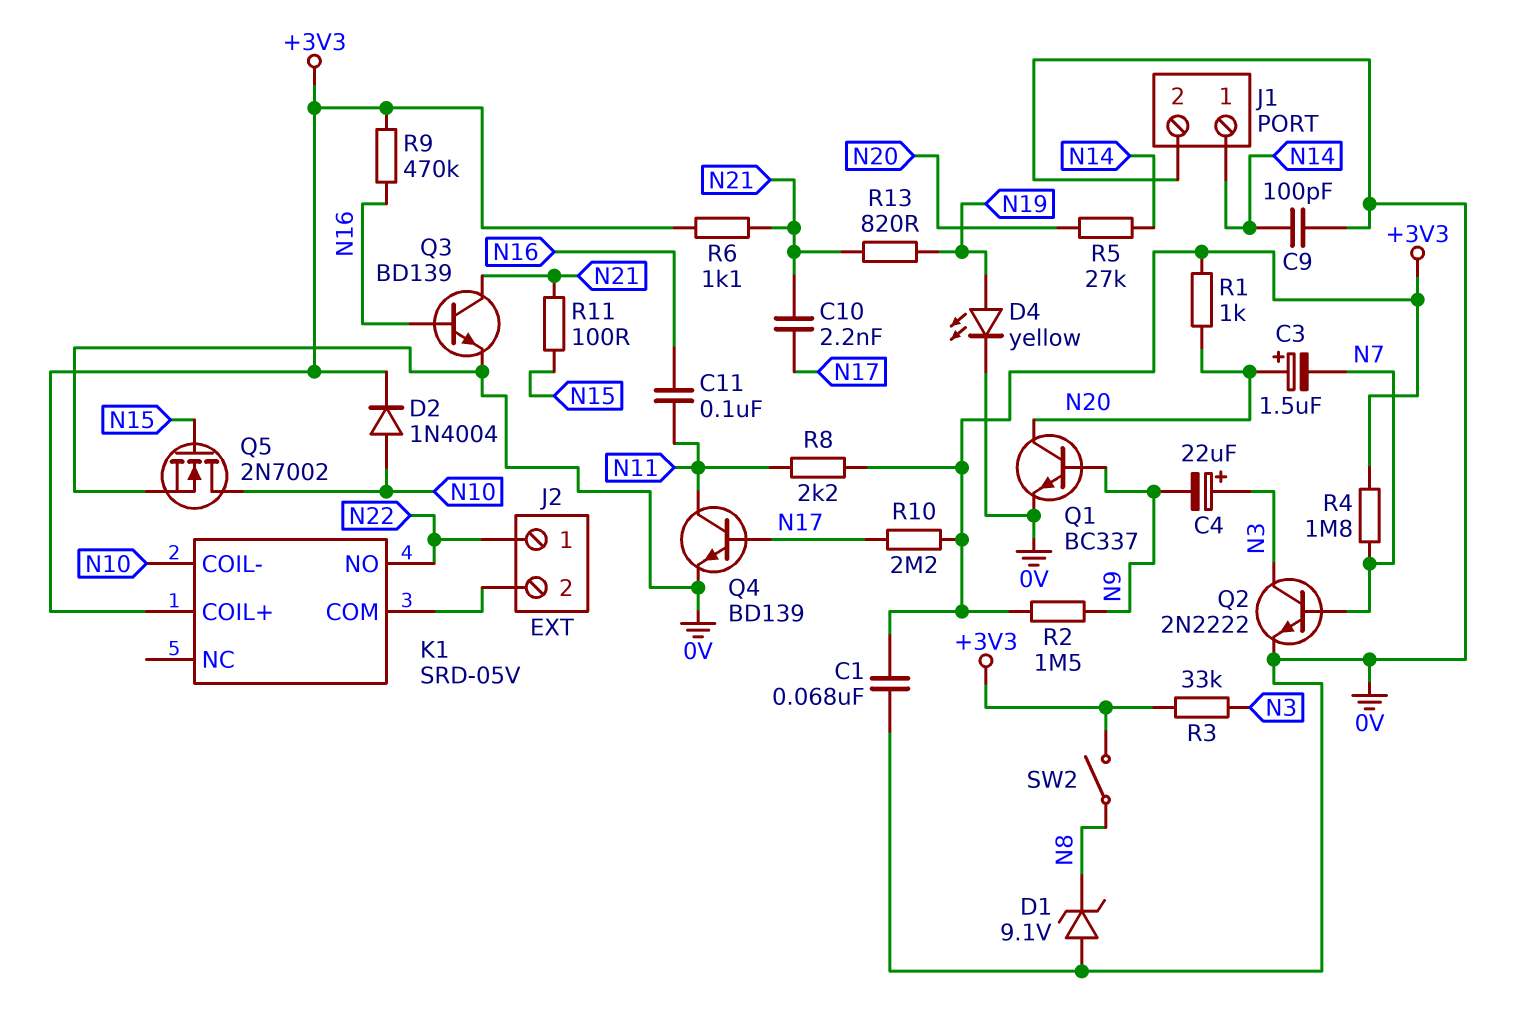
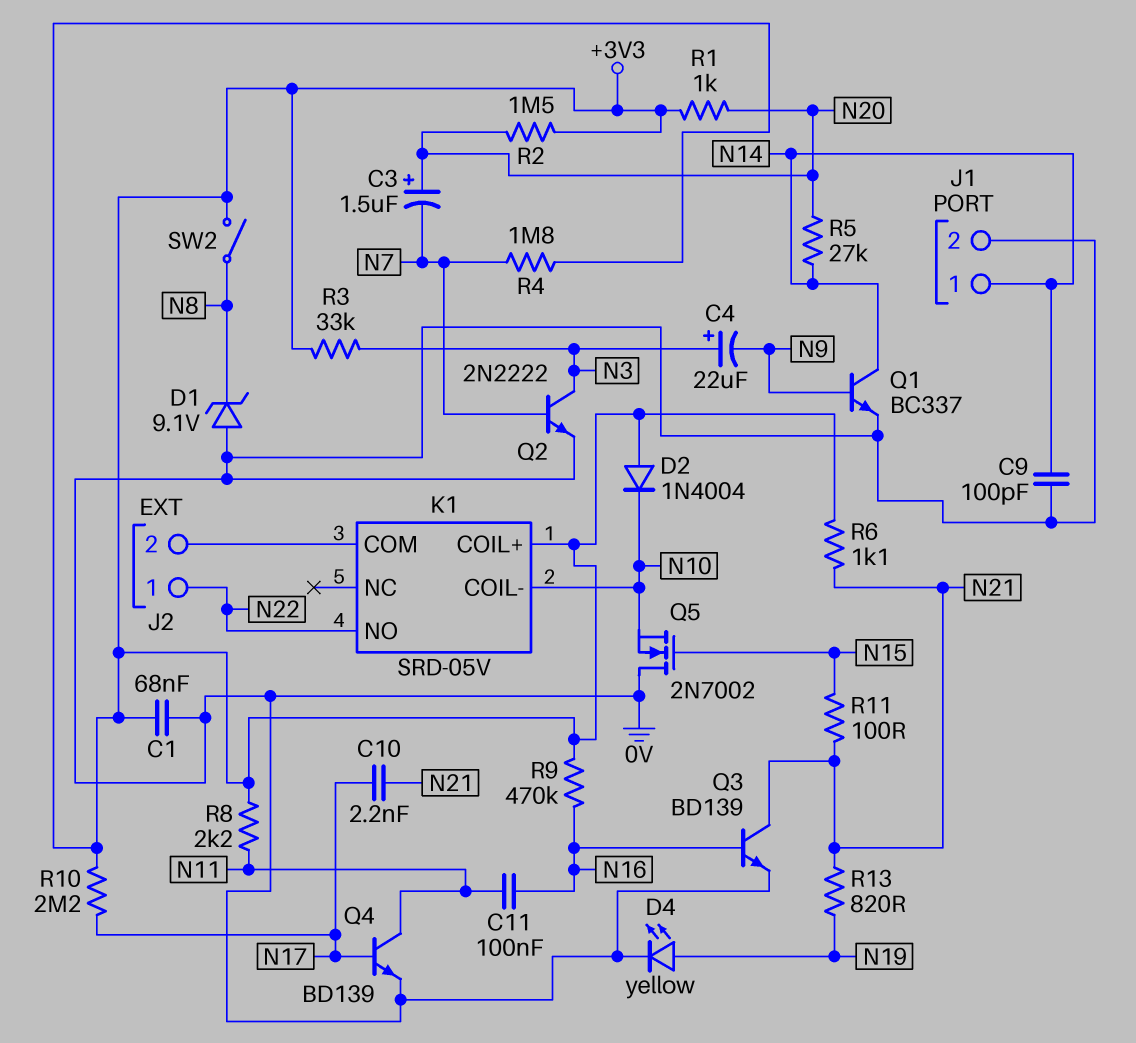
D2: diode 1N4004 (A N10, K +3V3) -> diode 1N4004 (A +3V3, K N10)
Q1: NPN BC337 (B N9, C N20, E 0V) -> NPN BC337 (B N9, C N14, E 0V)
Q5: NMOS 2N7002 (G N15, D N10, S 0V) -> NMOS 2N7002 (G N15, D 0V, S N10)
R2: 1.5M (+3V3, N9) -> 1.5M (+3V3, N20)

